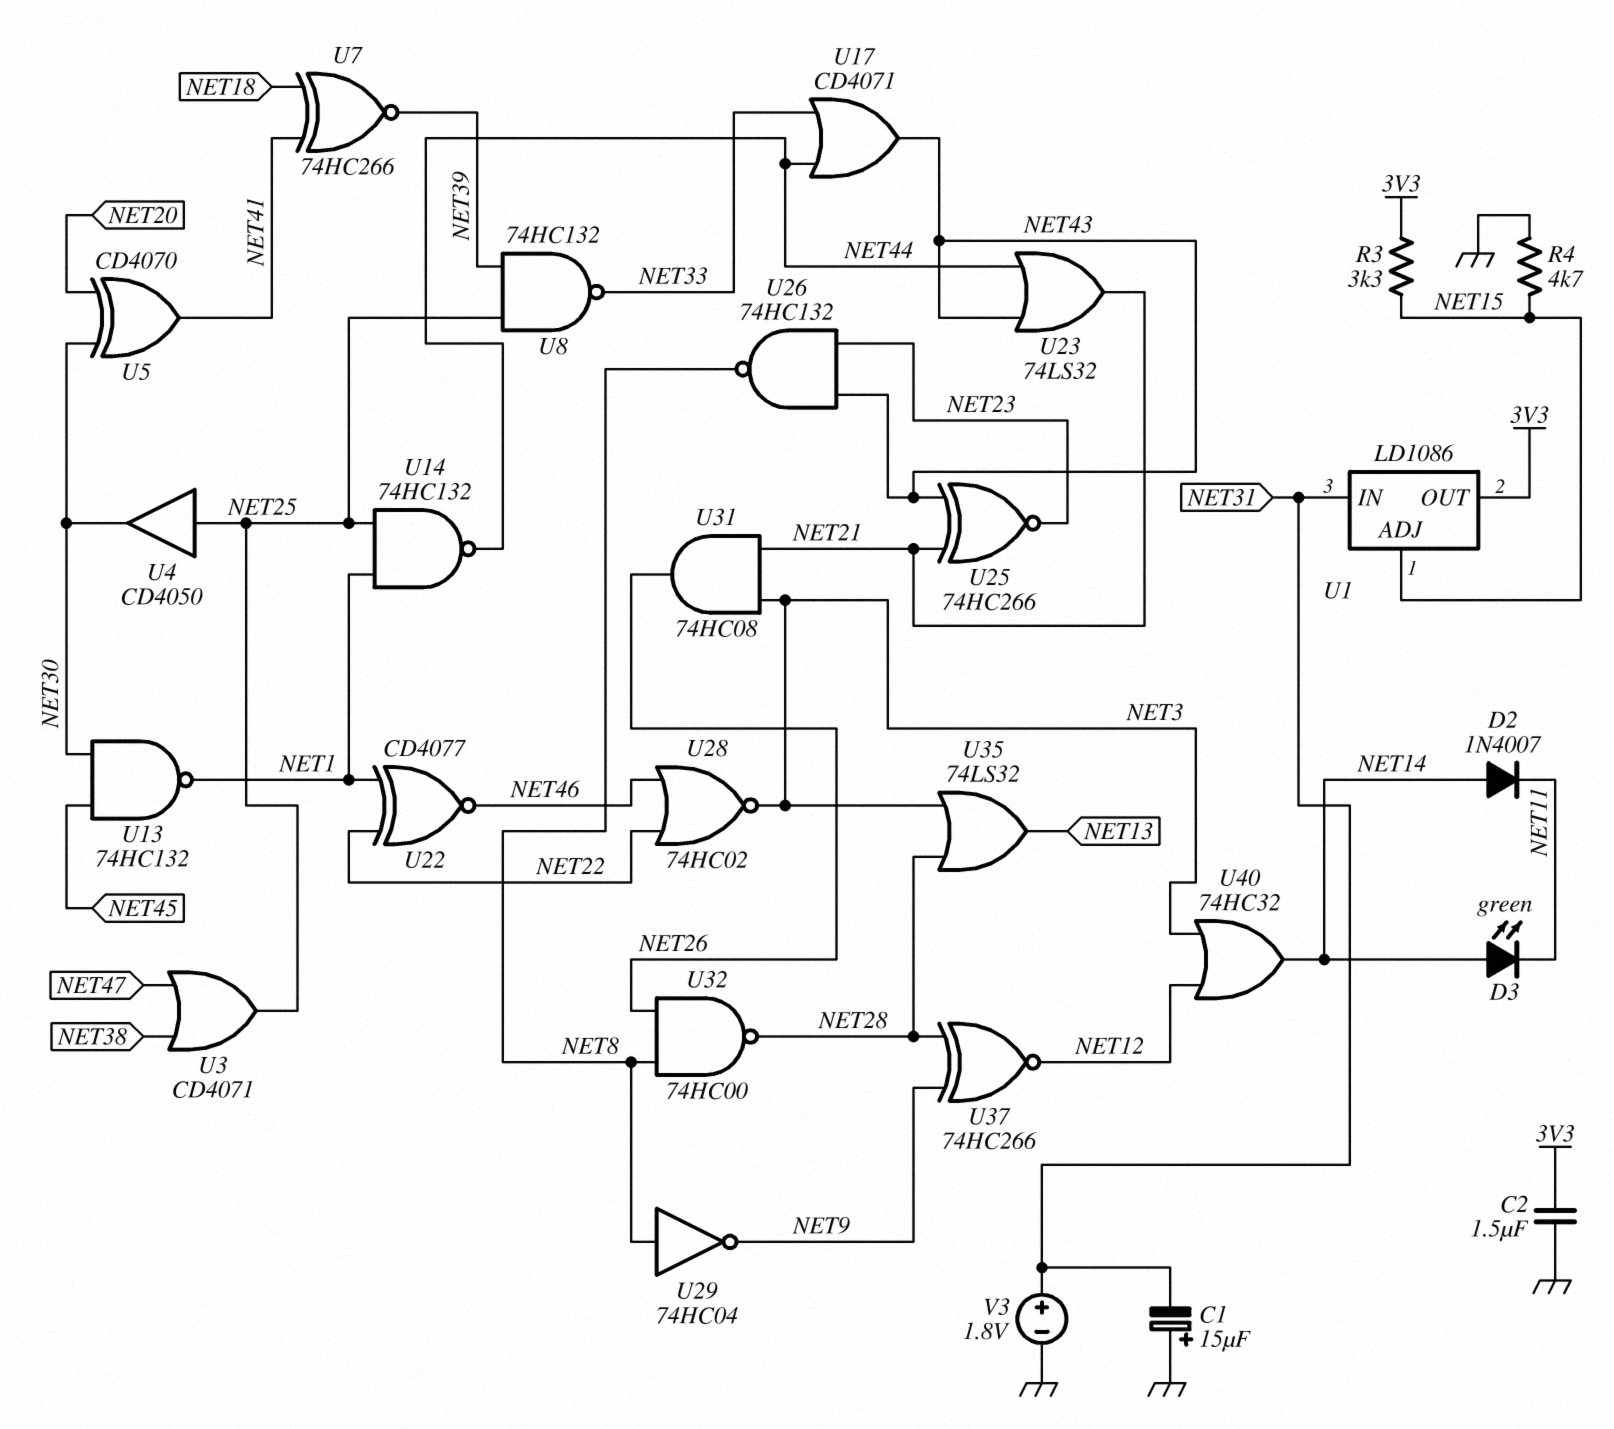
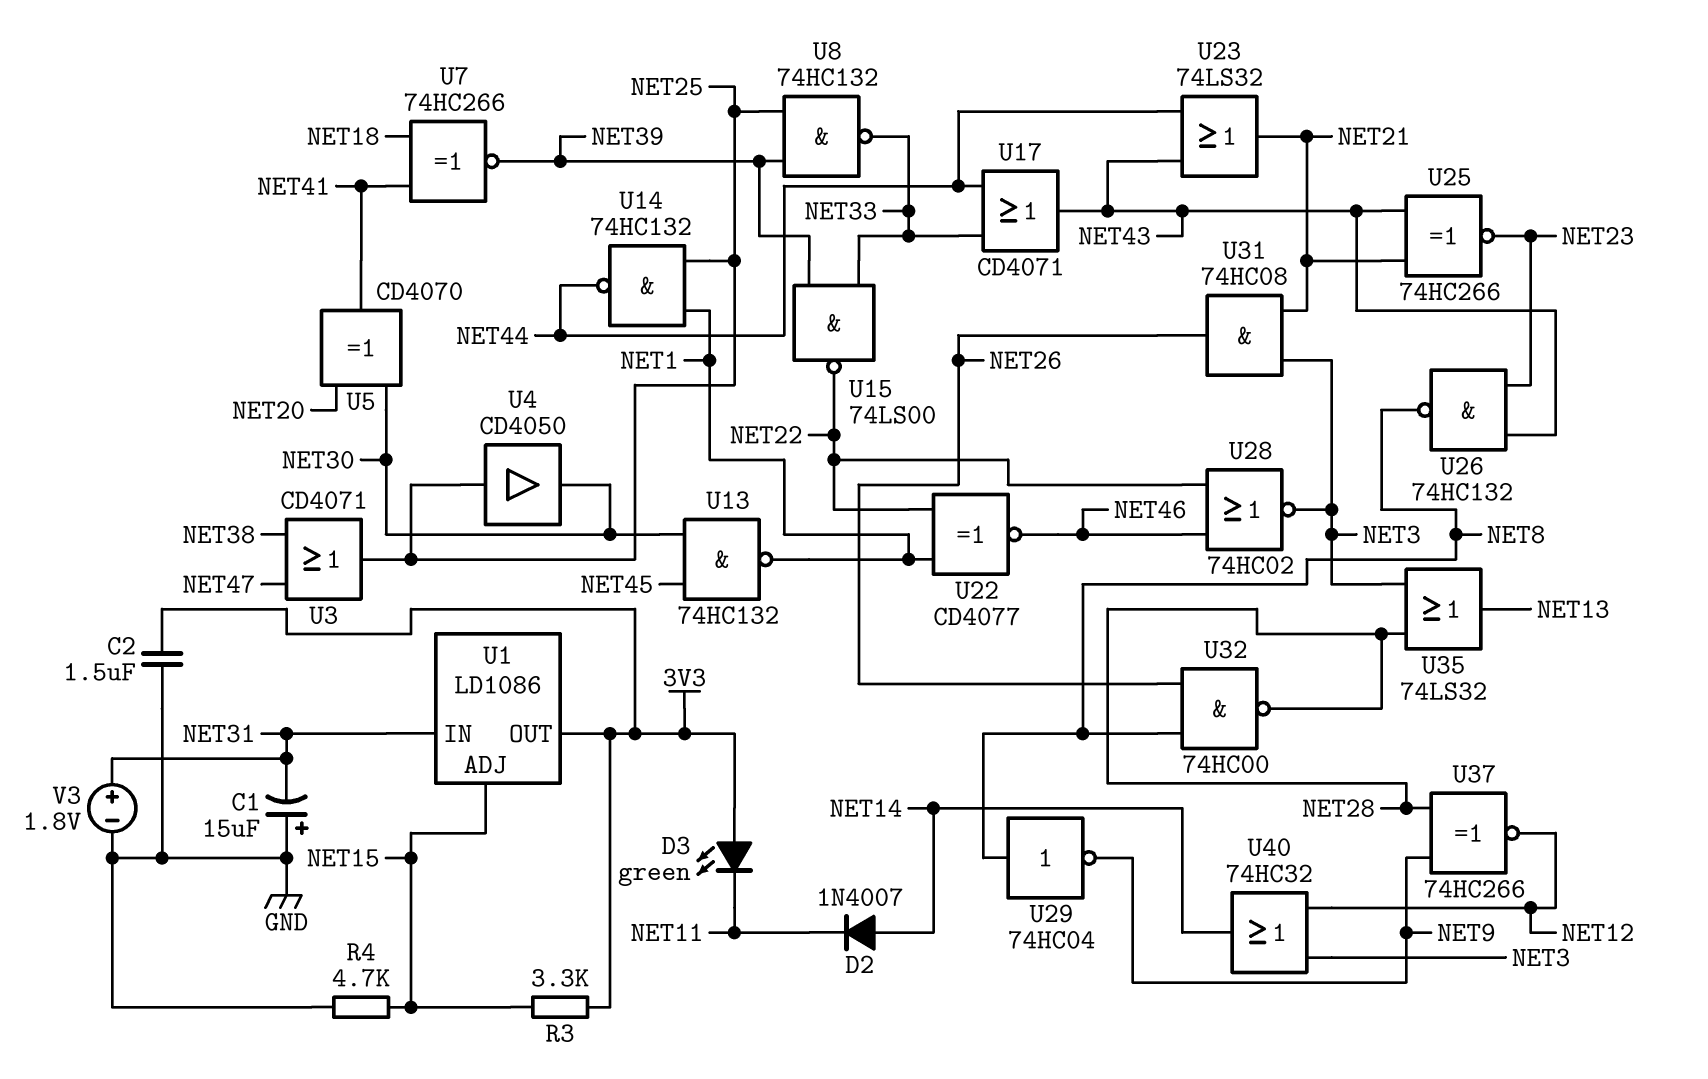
D3: LED green (A NET14, K NET11) -> LED green (A 3V3, K NET11)
U15: none -> NAND 74LS00 (in NET33, in NET39, out NET22)

